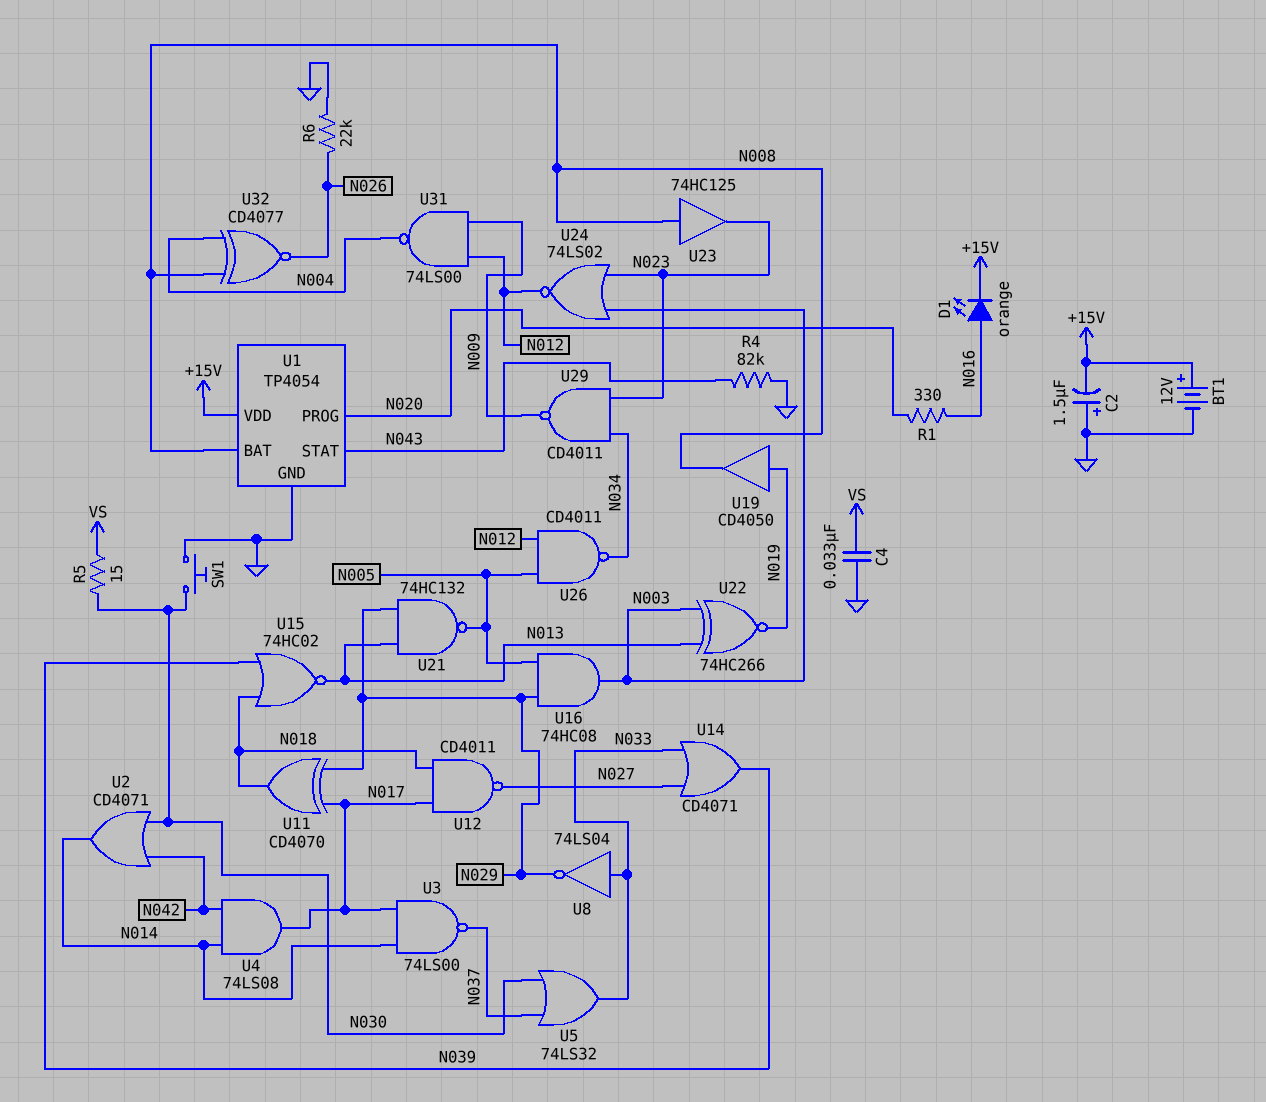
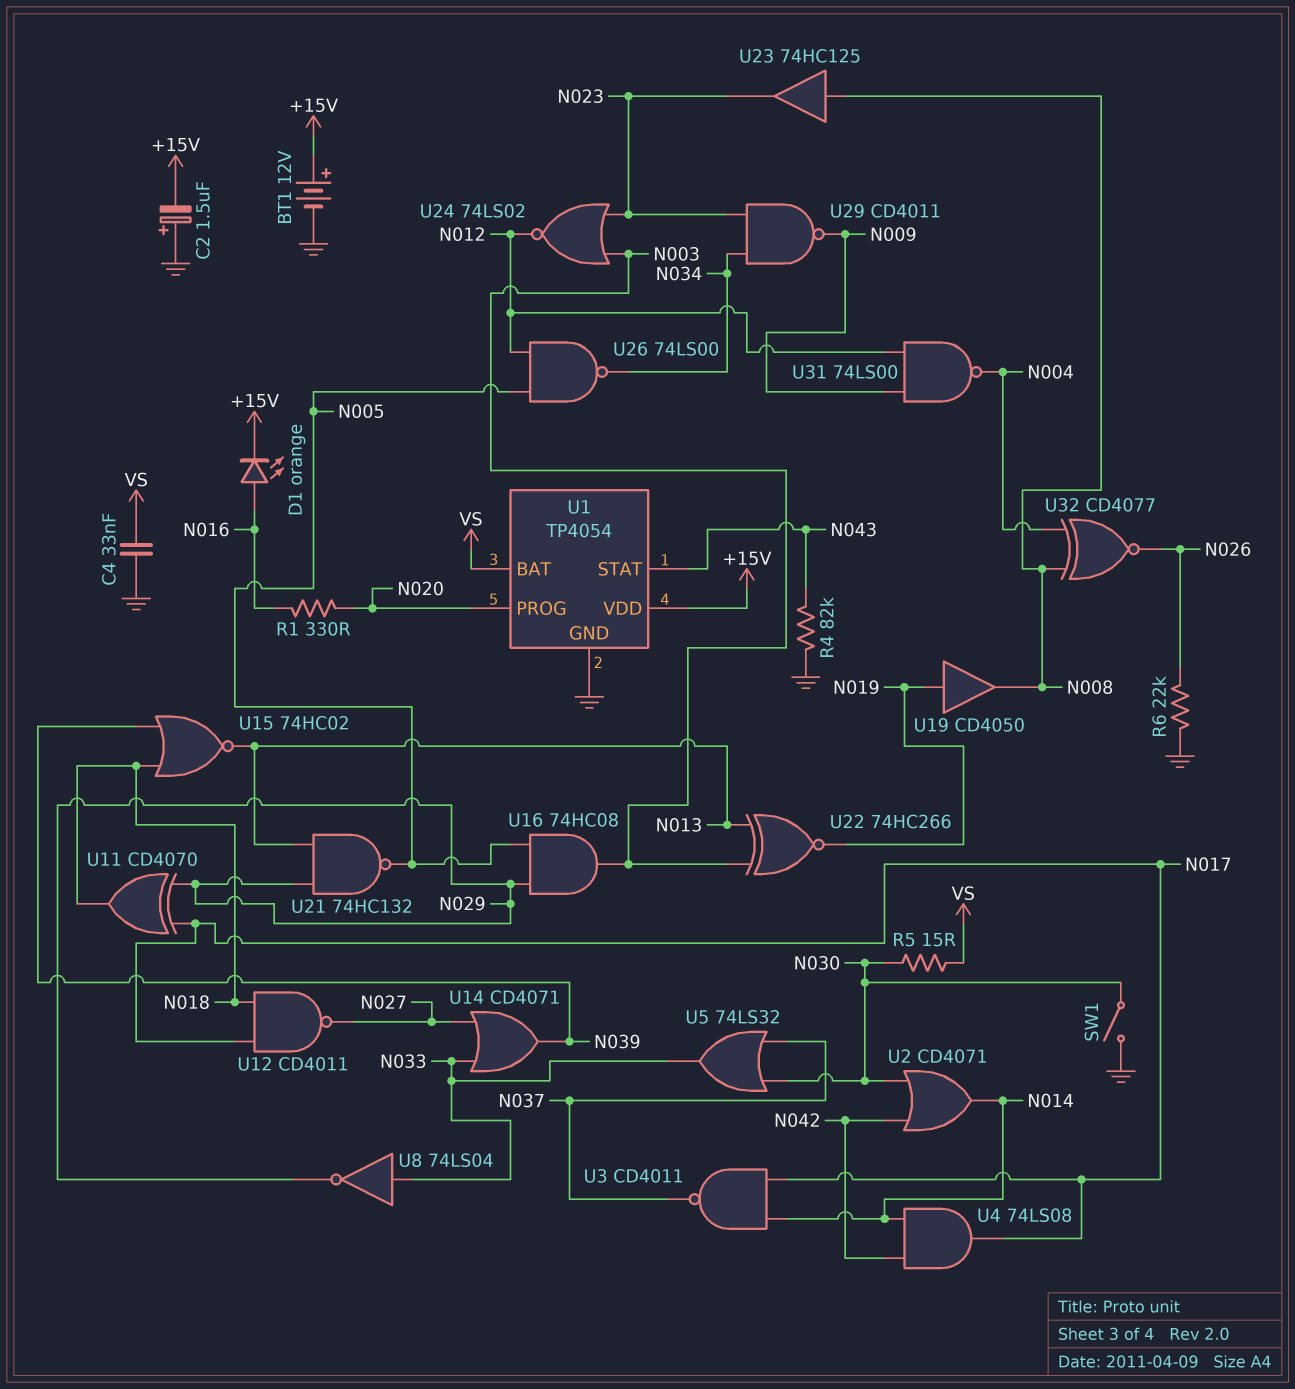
SW1: button (GND, N030) -> switch (GND, N030)
U1 pin BAT: N008 -> VS
U3: NAND 74LS00 (in N014, in N017, out N037) -> NAND CD4011 (in N014, in N017, out N037)
U26: NAND CD4011 (in N005, in N012, out N034) -> NAND 74LS00 (in N005, in N012, out N034)

